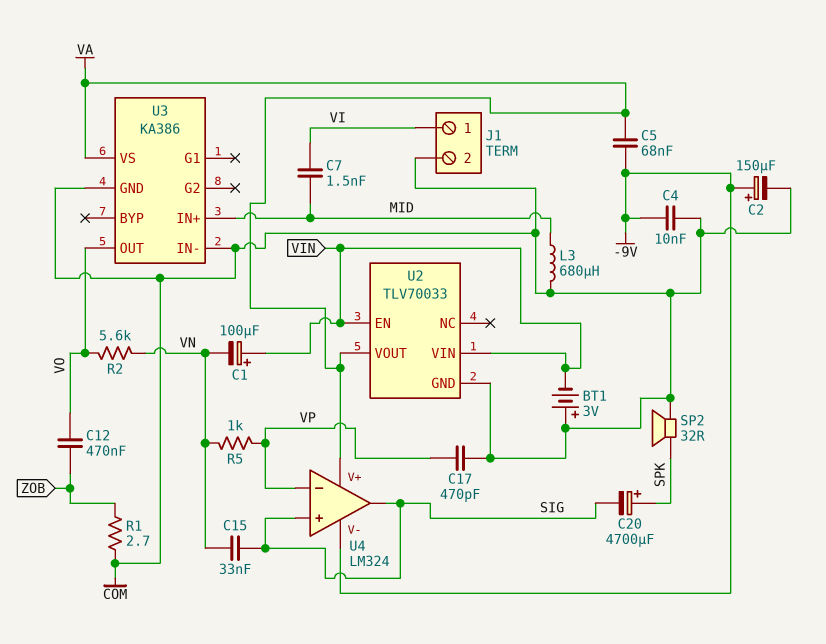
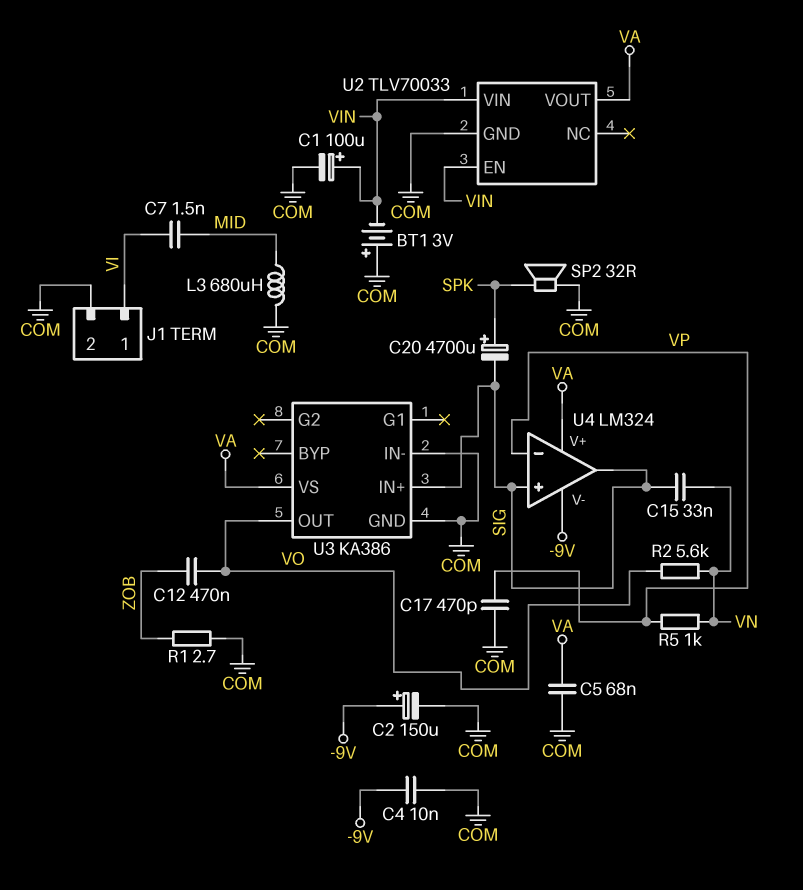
C1: 100uF (plus VIN, minus VN) -> 100uF (plus VIN, minus COM)
C5: 68nF (-9V, VA) -> 68nF (COM, VA)
U3 pin IN+: MID -> SIG

